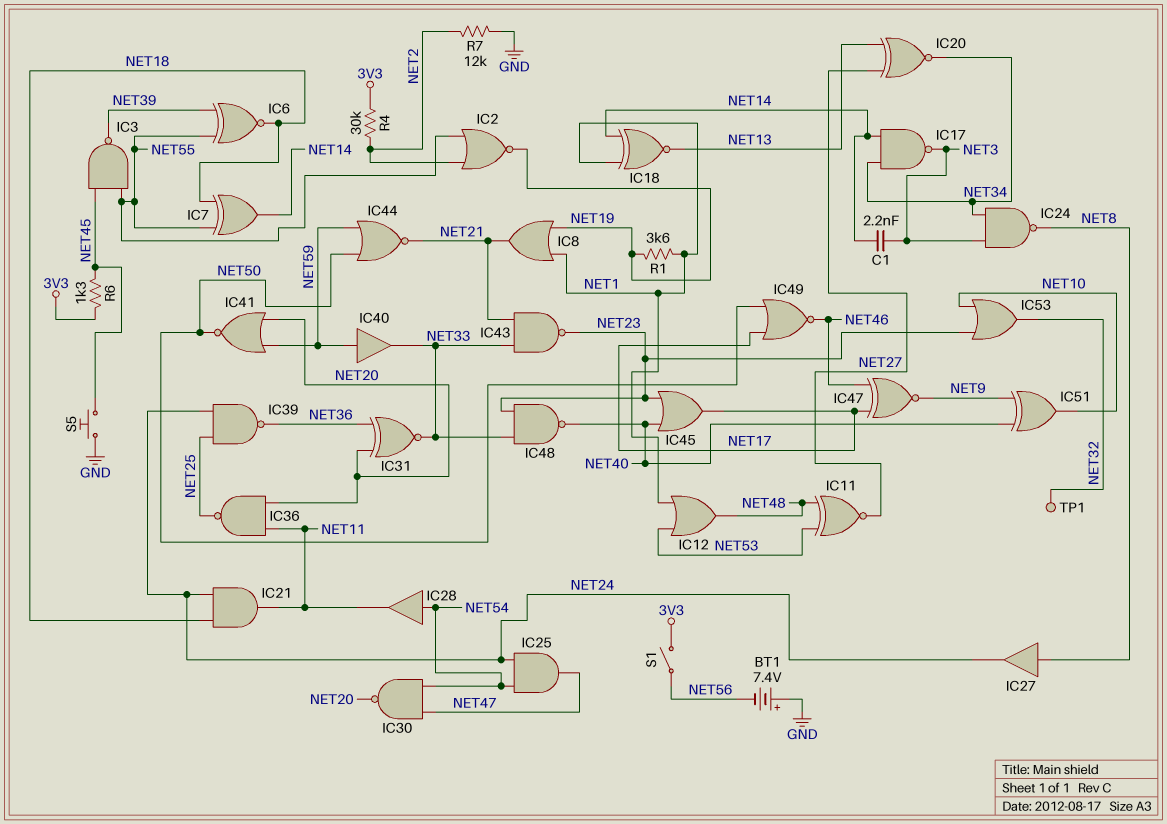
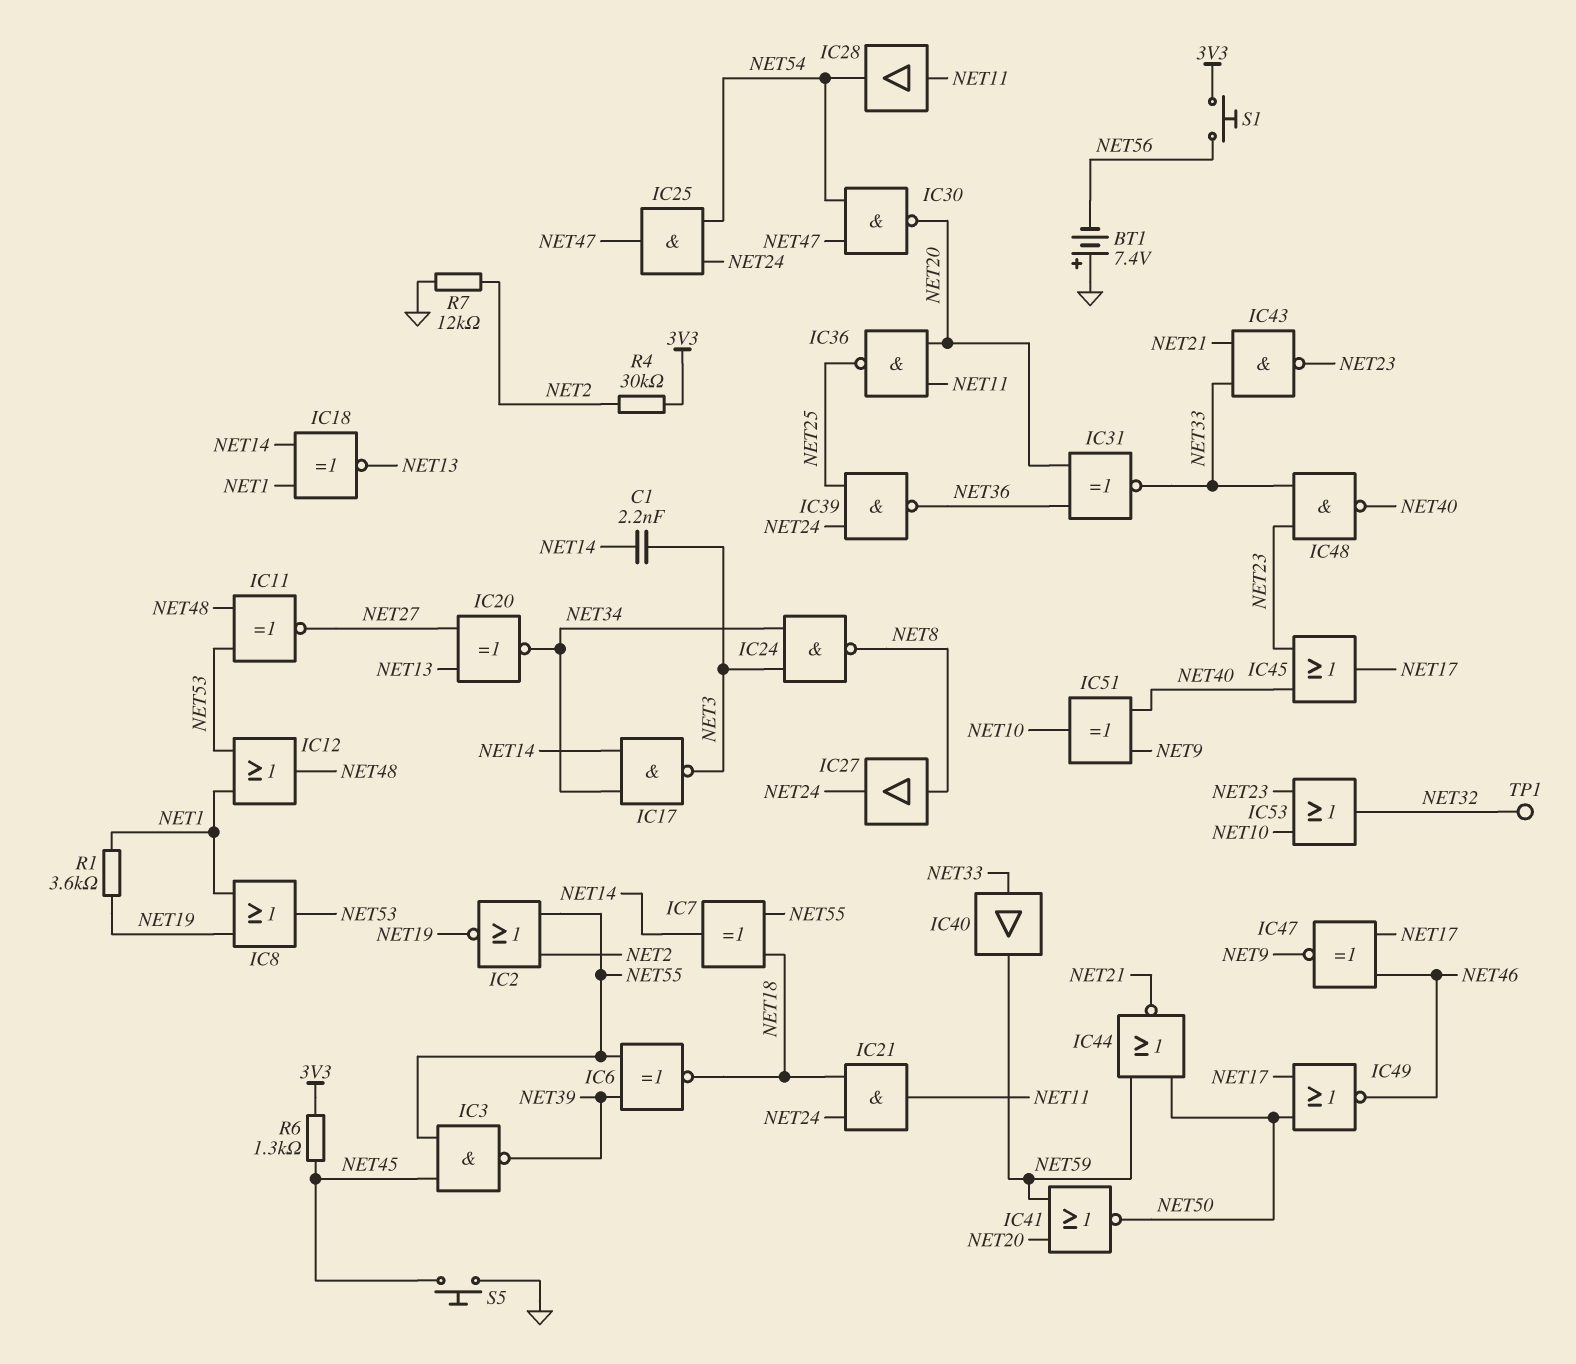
IC8: OR (in NET1, in NET19, out NET21) -> OR (in NET1, in NET19, out NET53)
IC28: buffer (in NET54, out NET11) -> buffer (in NET11, out NET54)
IC40: buffer (in NET59, out NET33) -> buffer (in NET33, out NET59)
S1: switch (3V3, NET56) -> button (3V3, NET56)

